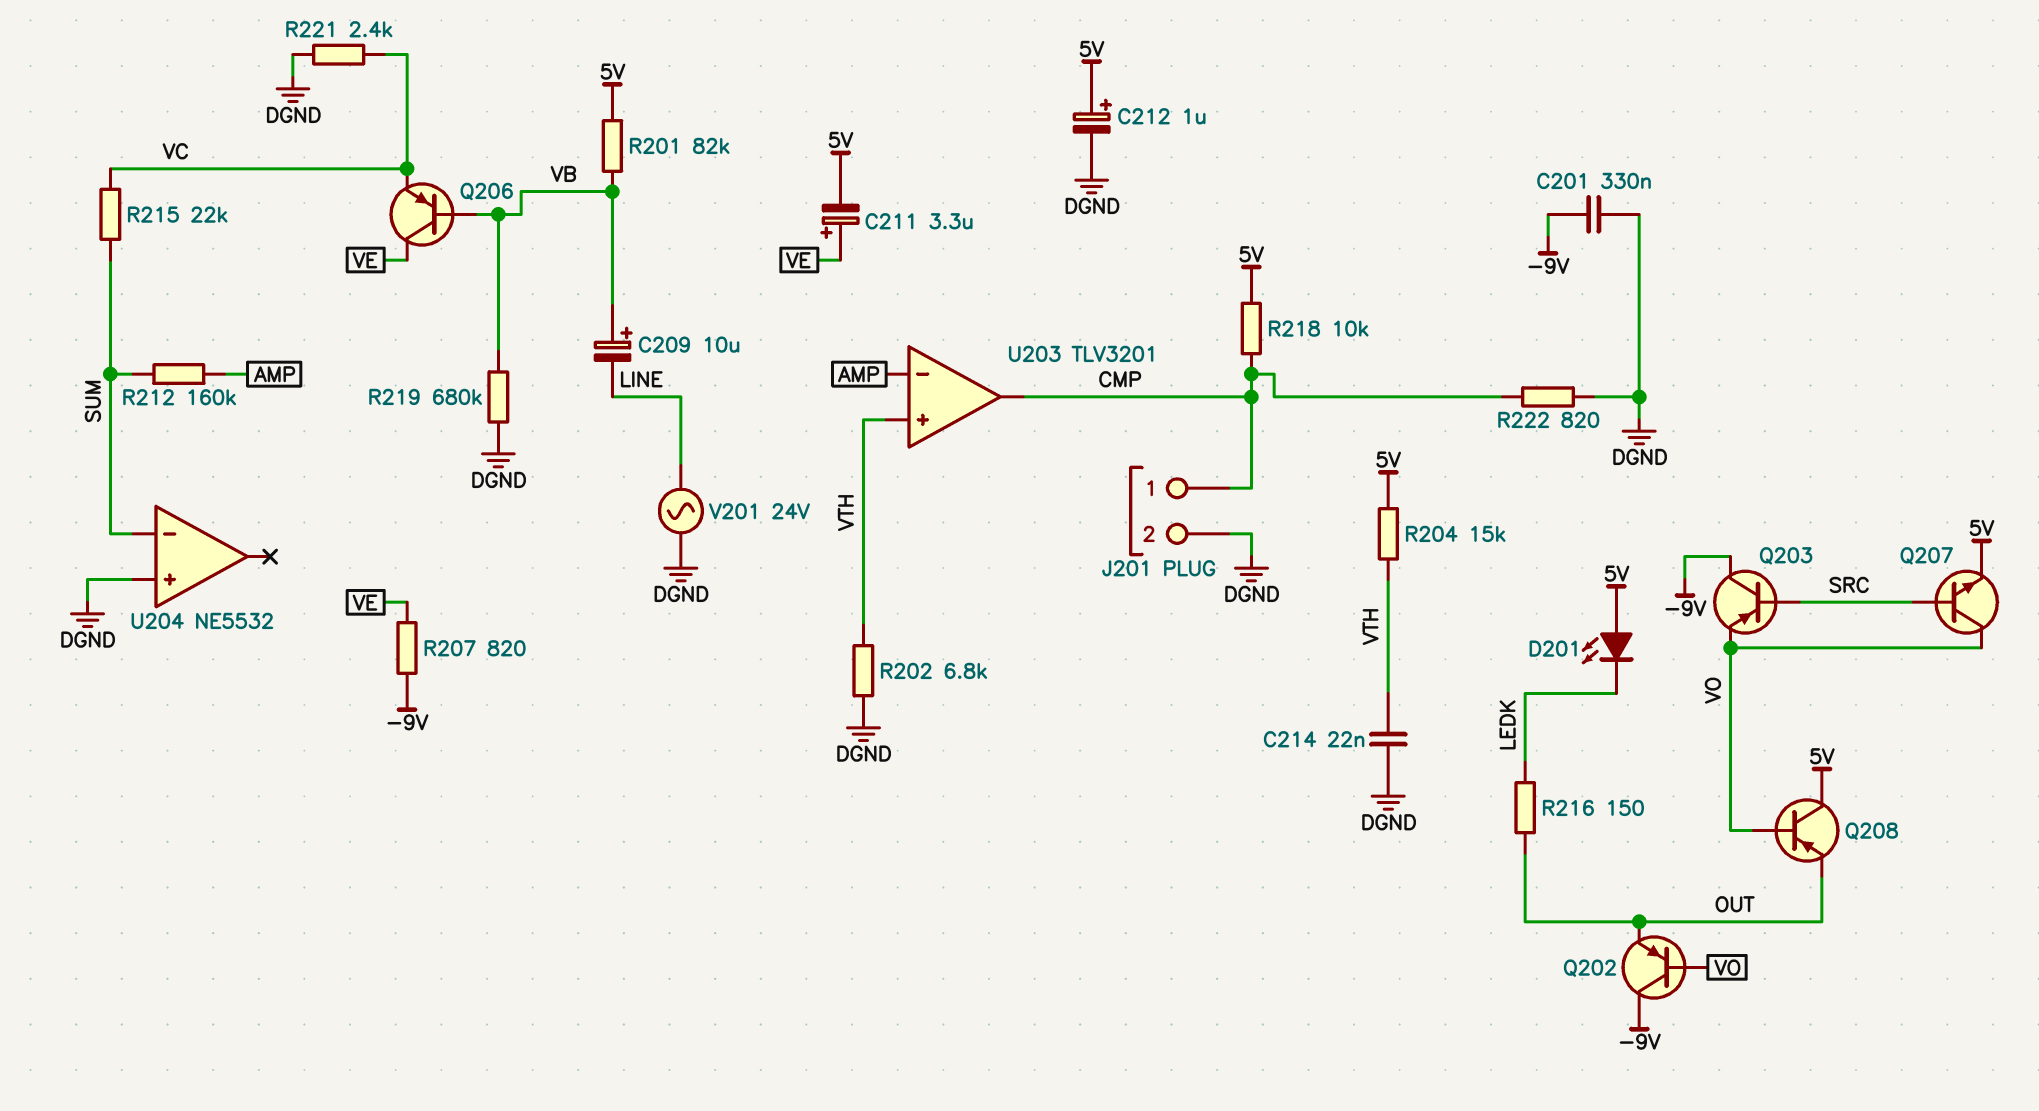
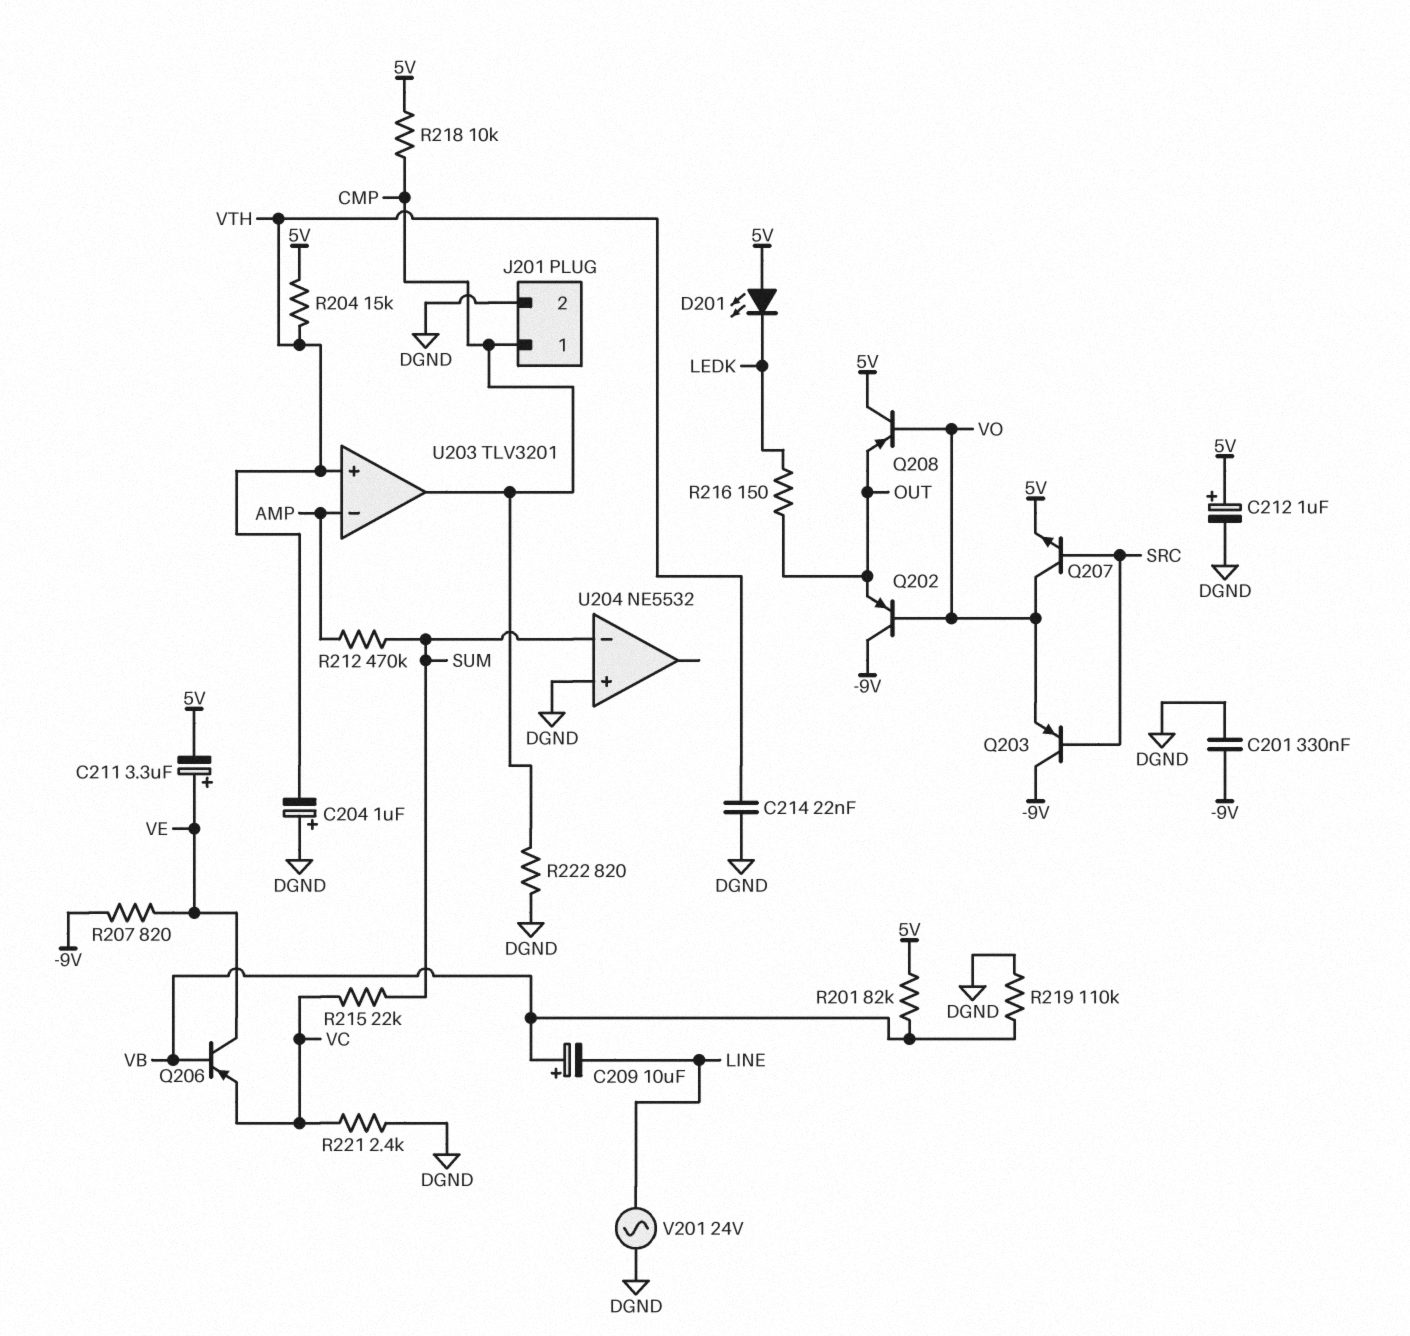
C204: none -> 1uF (plus DGND, minus VTH)
R202: 6.8k (DGND, VTH) -> none
R212: 160k (AMP, SUM) -> 470k (AMP, SUM)
R219: 680k (DGND, VB) -> 110k (DGND, VB)

